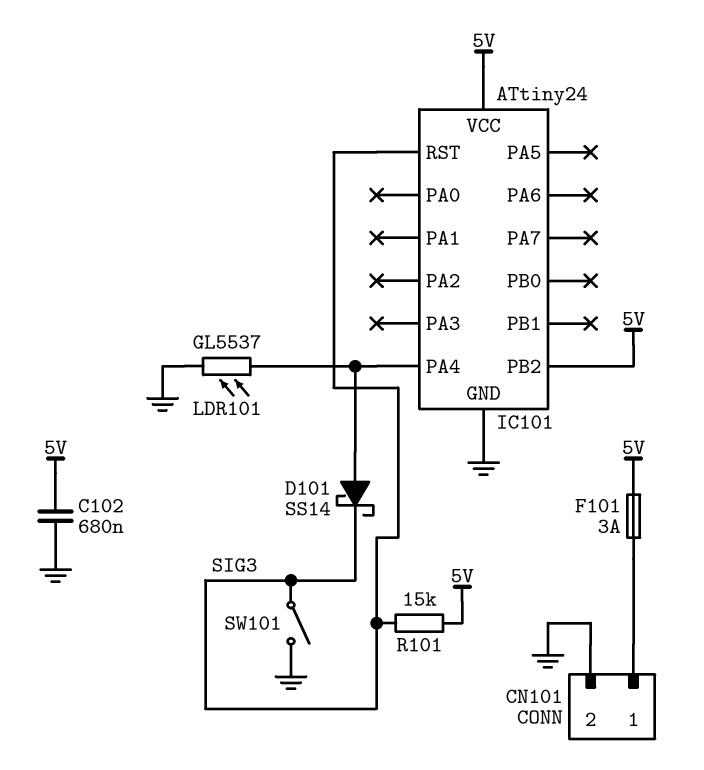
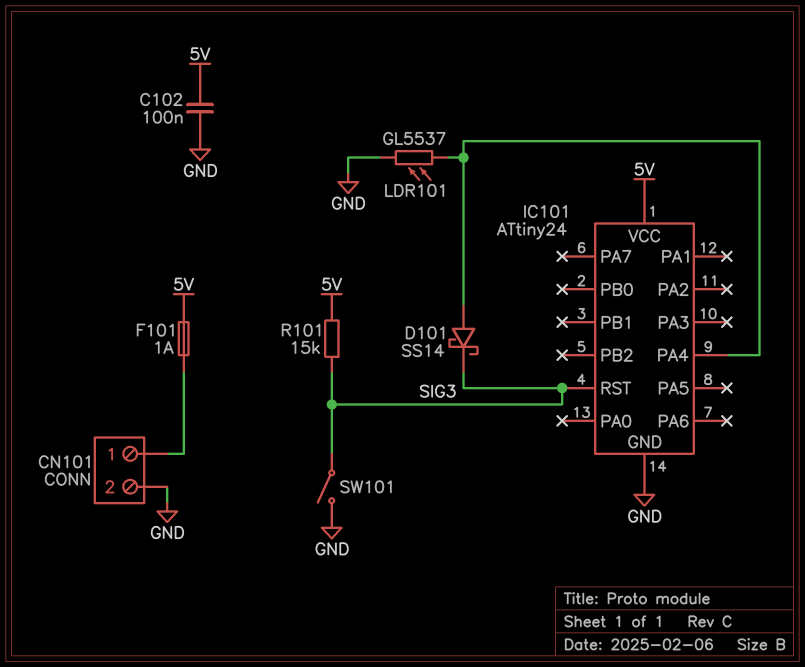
C102: 680nF (5V, GND) -> 100nF (5V, GND)
F101: 3A (5V, CN101/1) -> 1A (5V, CN101/1)
IC101 pin PB2: 5V -> none

